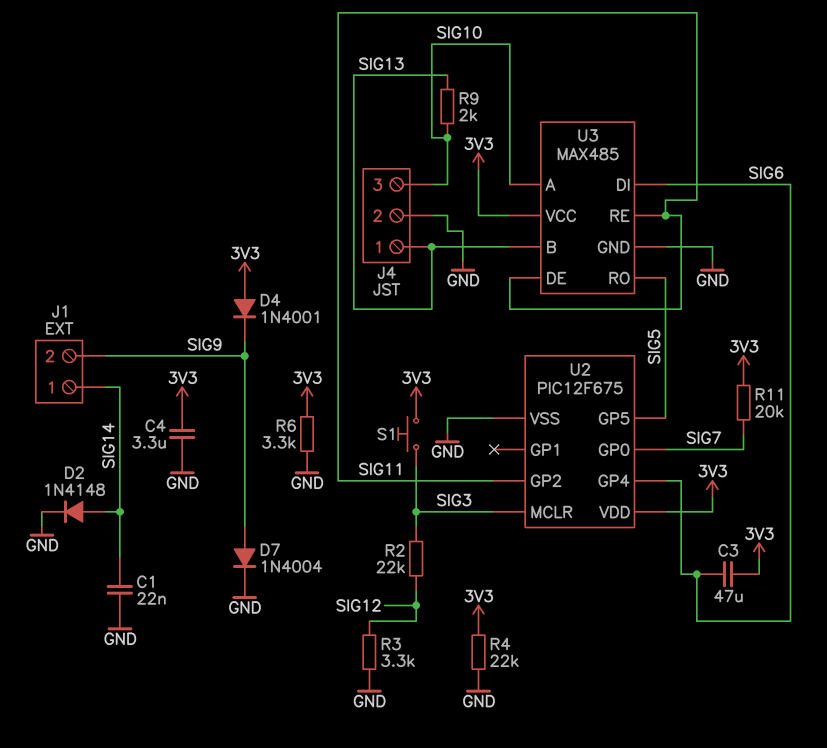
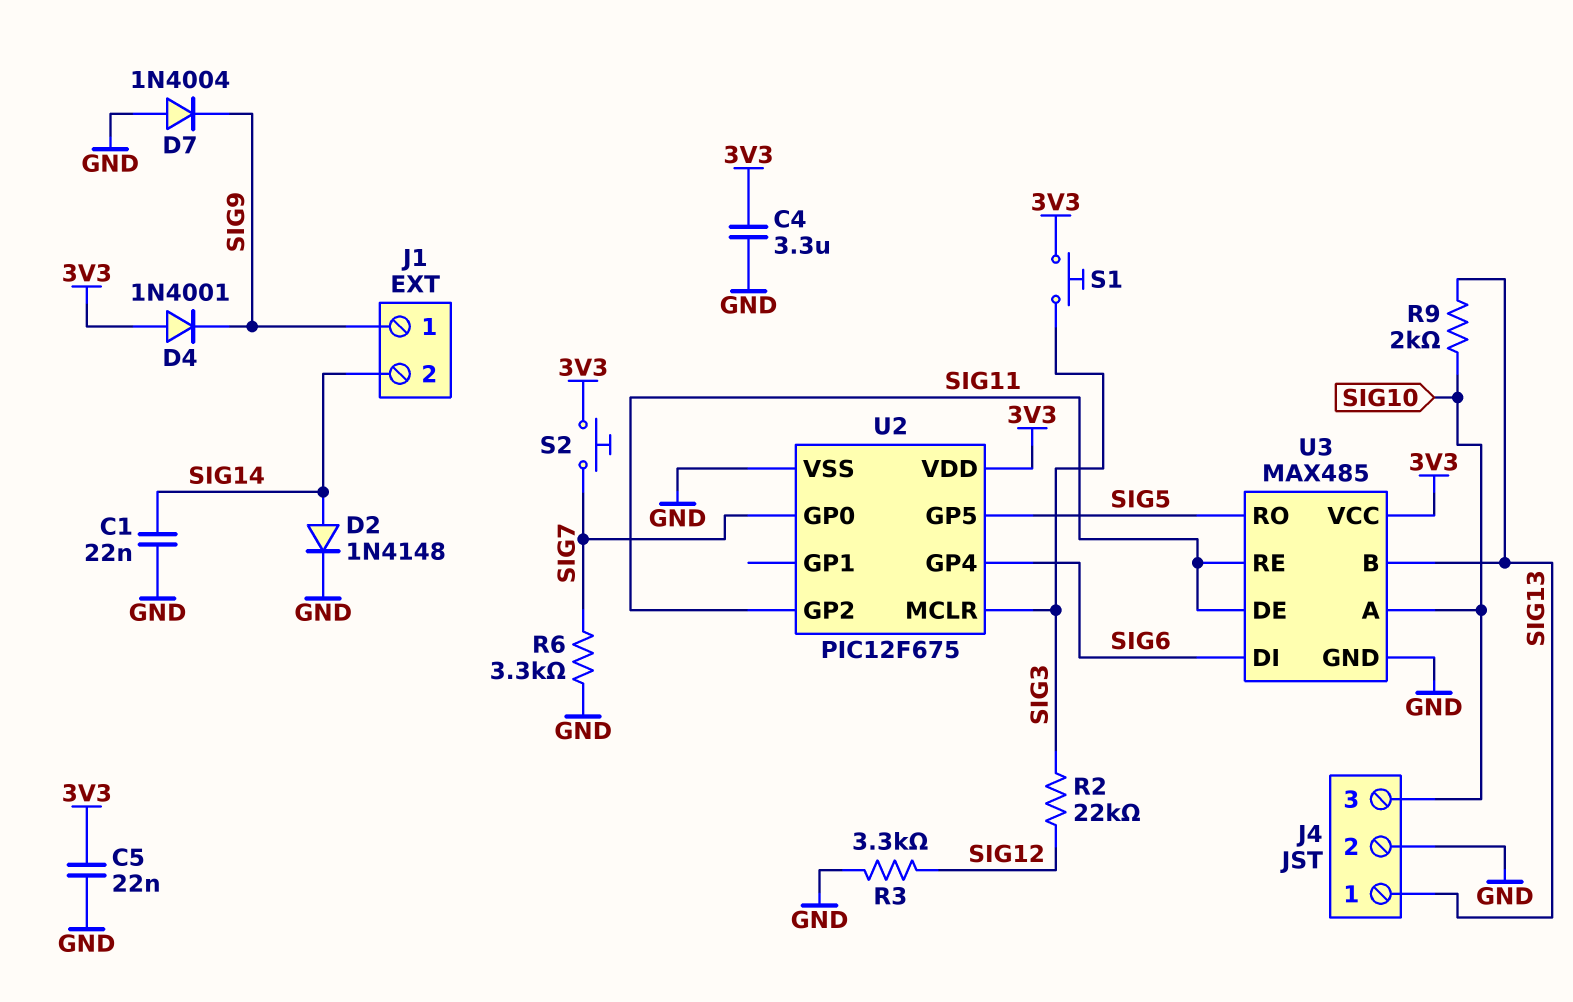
C3: 47uF (3V3, SIG6) -> none
C5: none -> 22nF (3V3, GND)
D7: diode 1N4004 (A SIG9, K GND) -> diode 1N4004 (A GND, K SIG9)
J1 pin 1: SIG14 -> SIG9
J1 pin 2: SIG9 -> SIG14
R4: 22k (3V3, GND) -> none
R6: 3.3k (3V3, GND) -> 3.3k (GND, SIG7)
R11: 20k (3V3, SIG7) -> none
S2: none -> button (3V3, SIG7)

